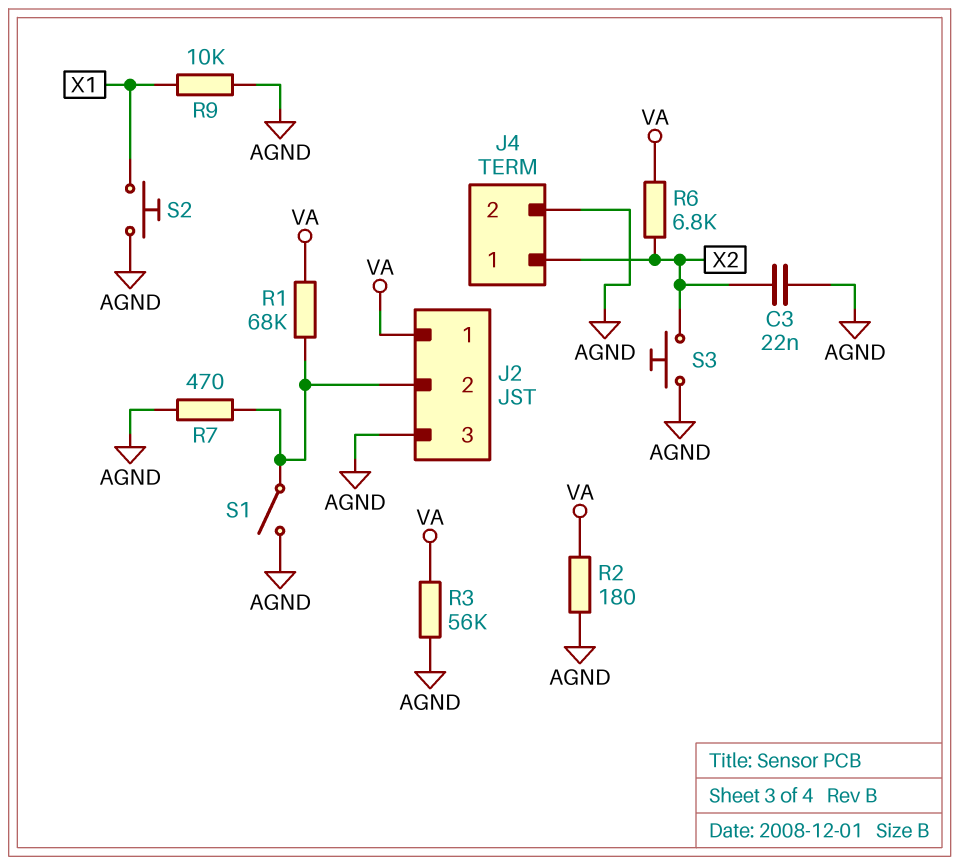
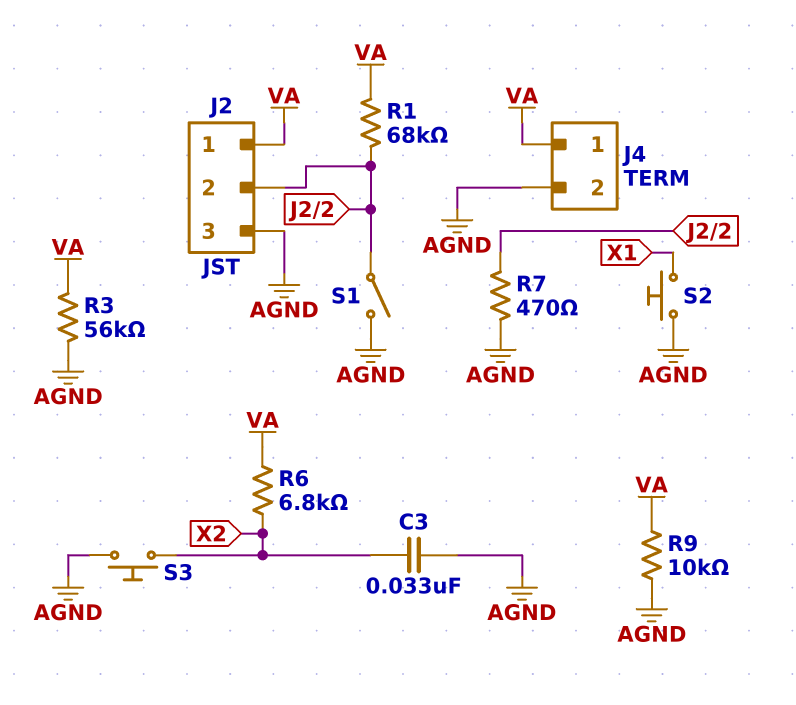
C3: 22nF (AGND, X2) -> 33nF (AGND, X2)
J4 pin 1: X2 -> VA
R2: 180 (AGND, VA) -> none
R9: 10k (AGND, X1) -> 10k (AGND, VA)

